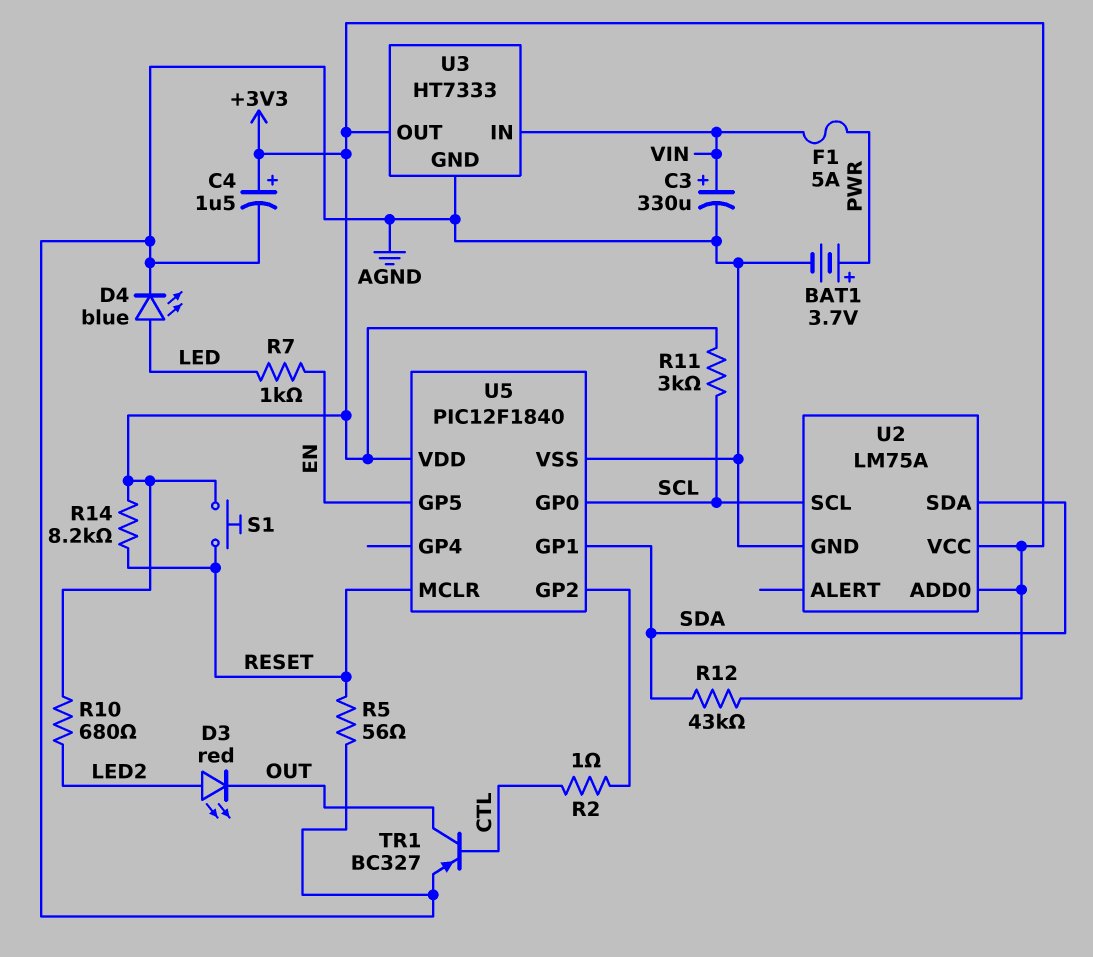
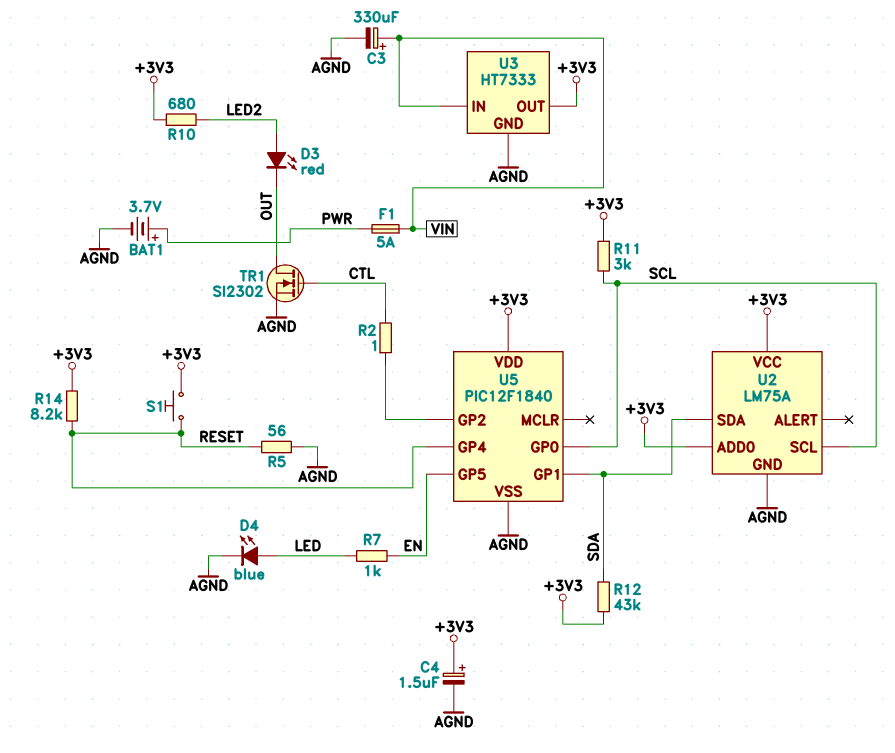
TR1: PNP BC327 (B CTL, C OUT, E AGND) -> NMOS SI2302 (G CTL, D OUT, S AGND)
U5 pin GP4: none -> RESET
U5 pin MCLR: RESET -> none

